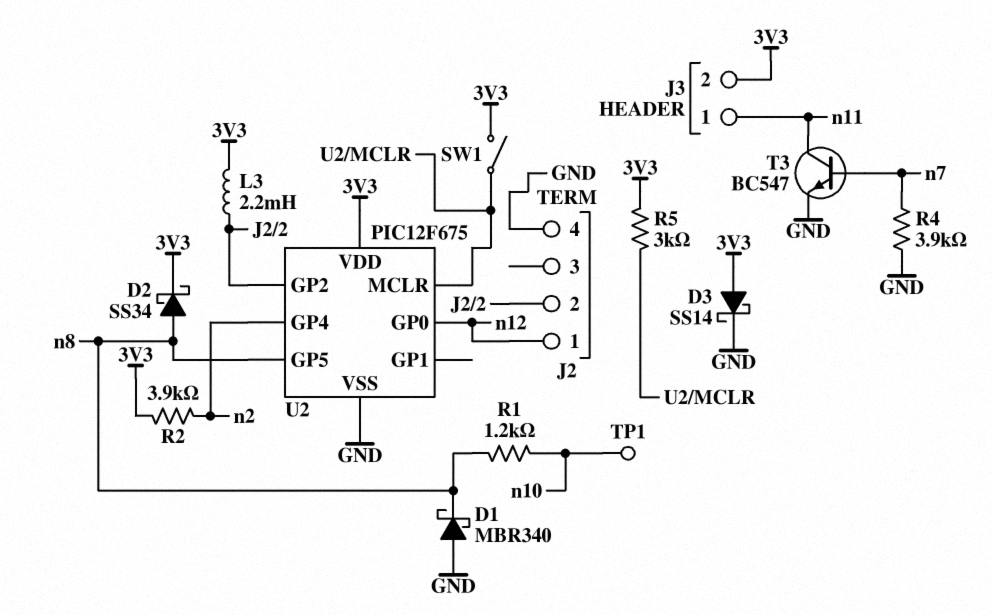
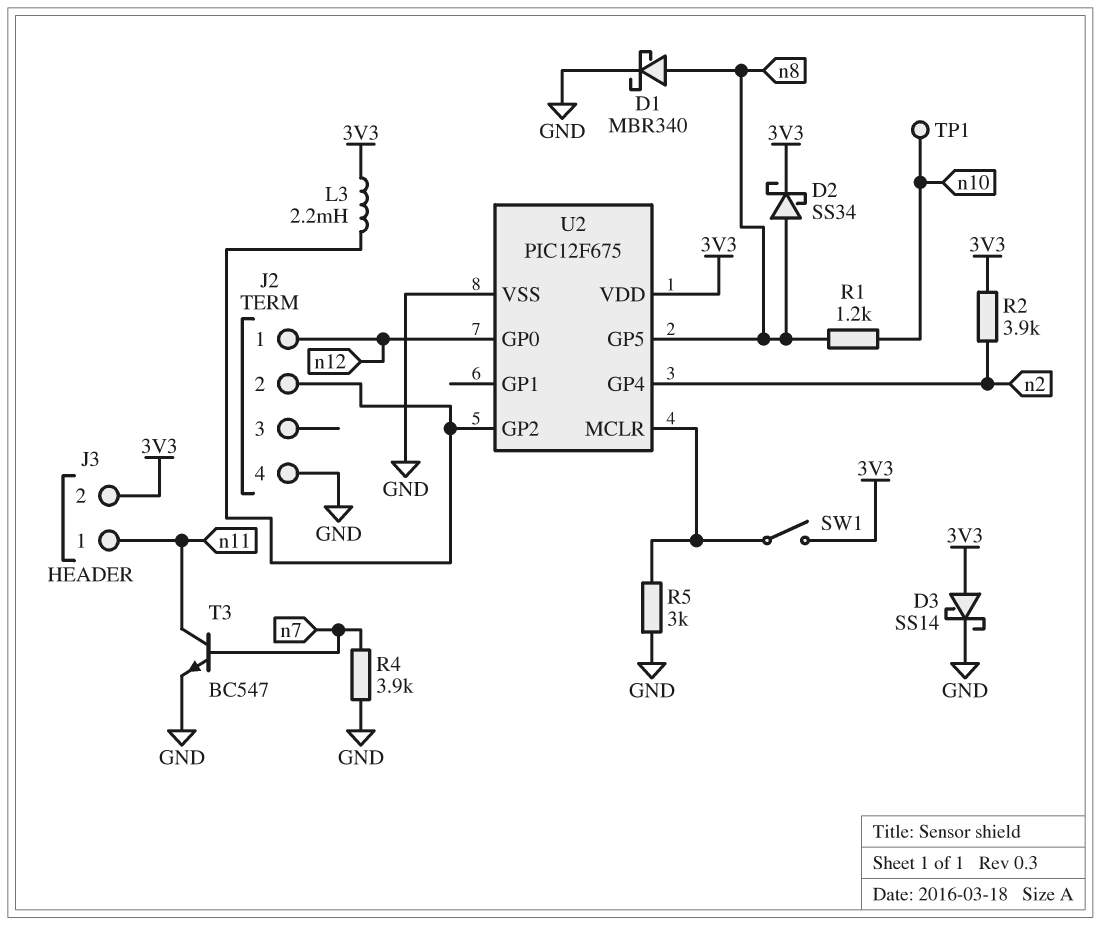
D1: schottky MBR340 (A GND, K n8) -> schottky MBR340 (A n8, K GND)
R5: 3k (3V3, U2/MCLR) -> 3k (GND, U2/MCLR)

